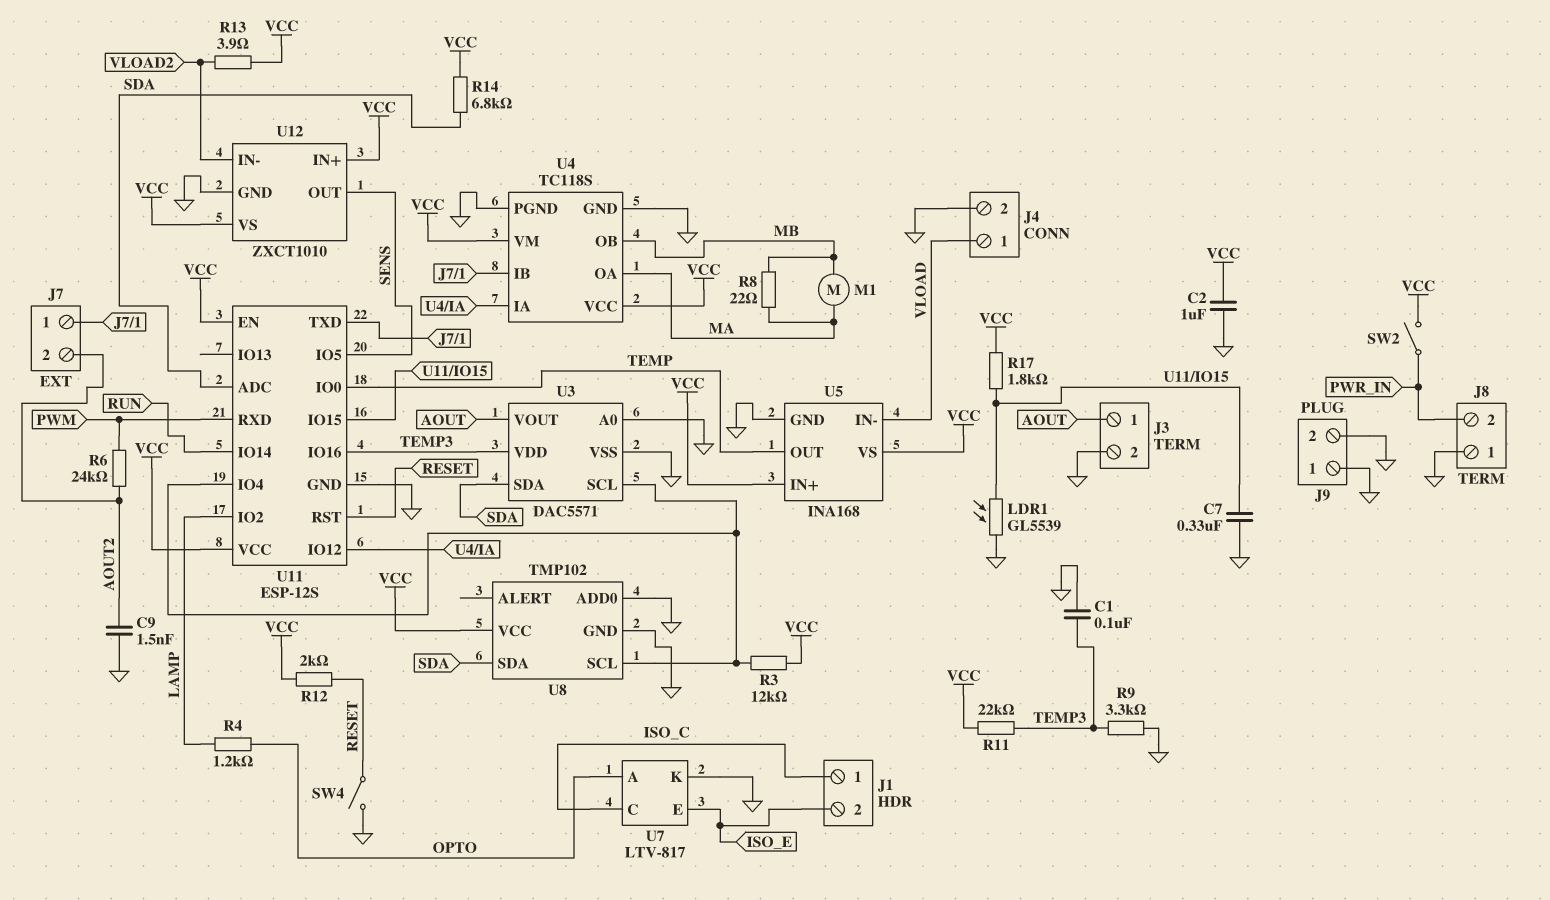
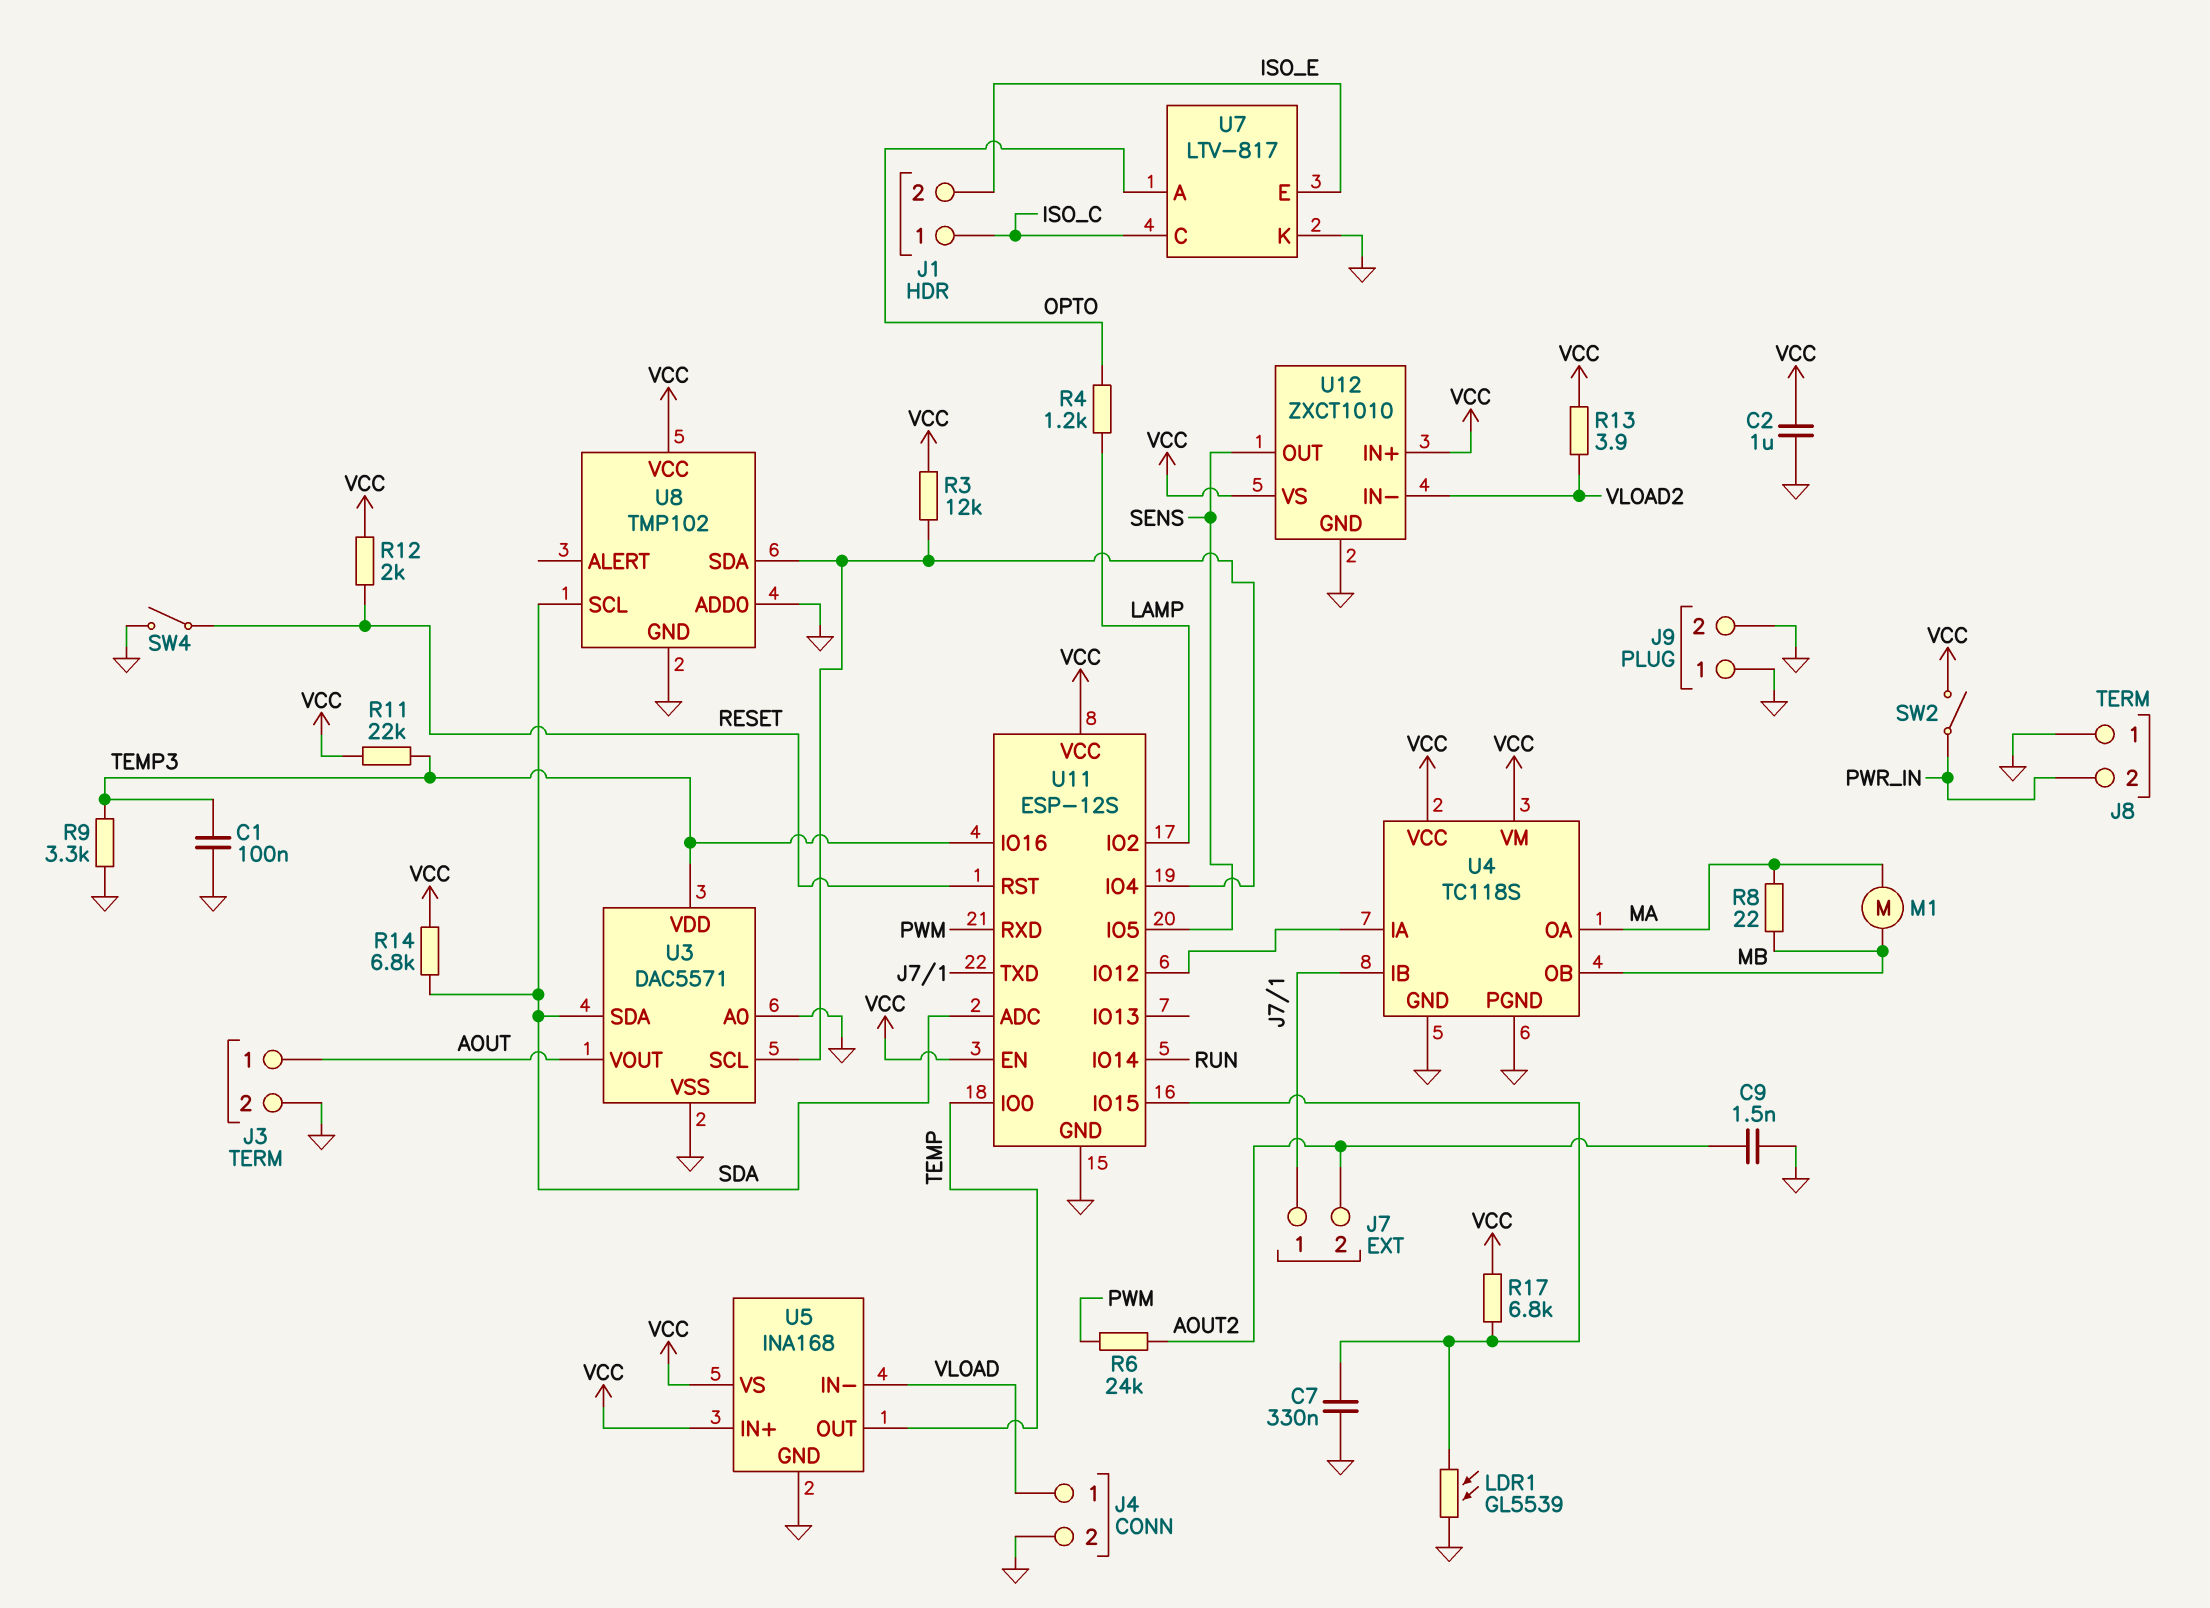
R17: 1.8k (U11/IO15, VCC) -> 6.8k (U11/IO15, VCC)
U8 pin SCL: U3/SCL -> SDA
U8 pin SDA: SDA -> U3/SCL

